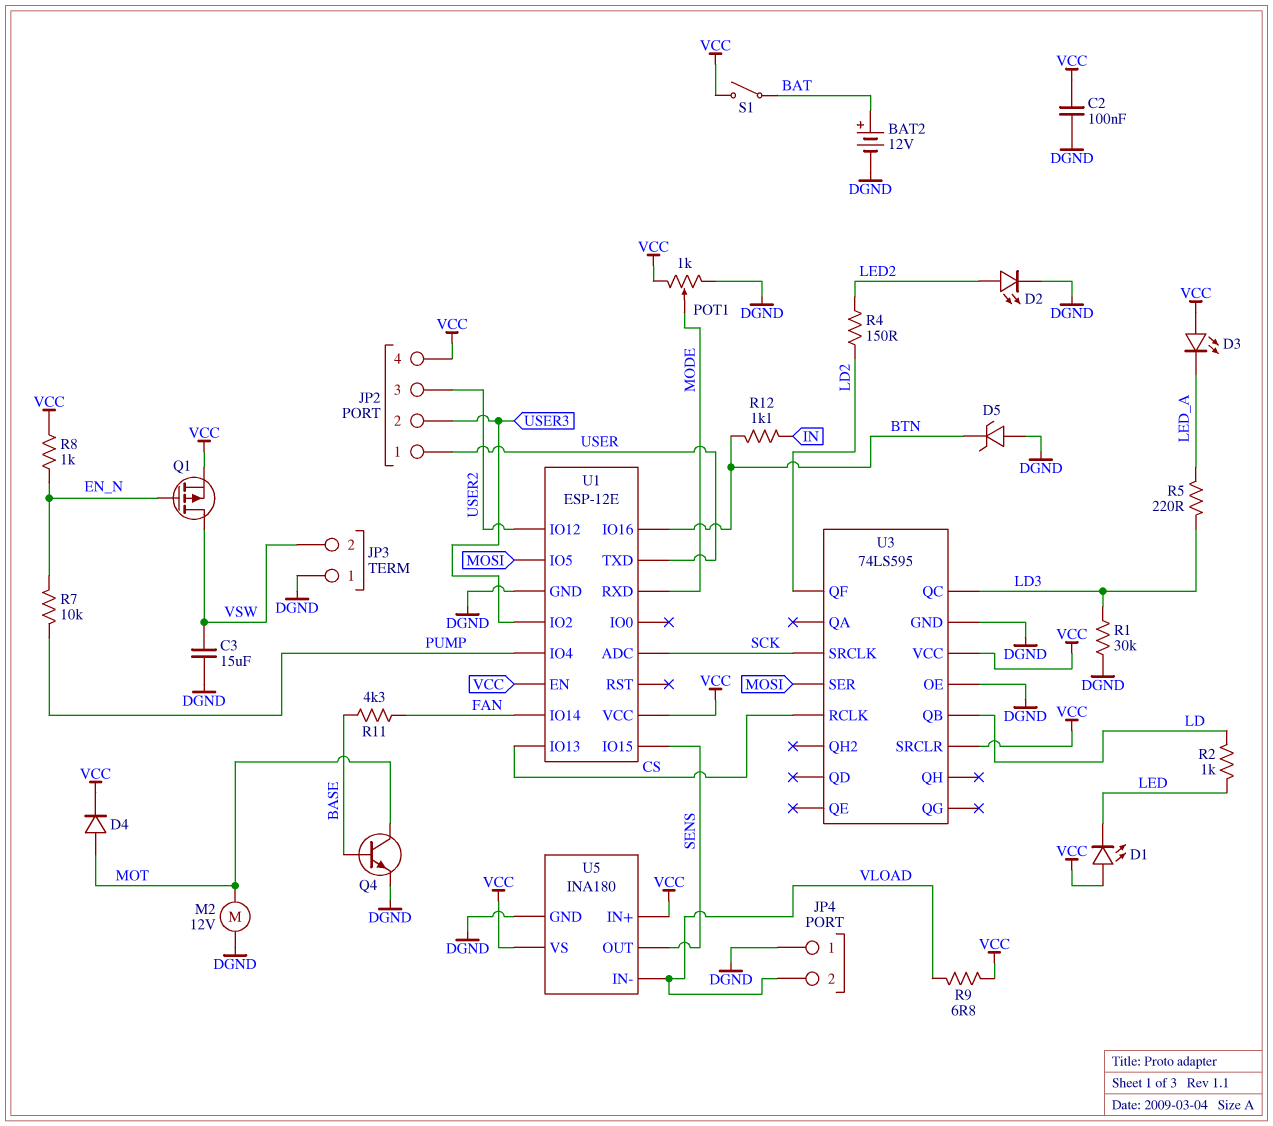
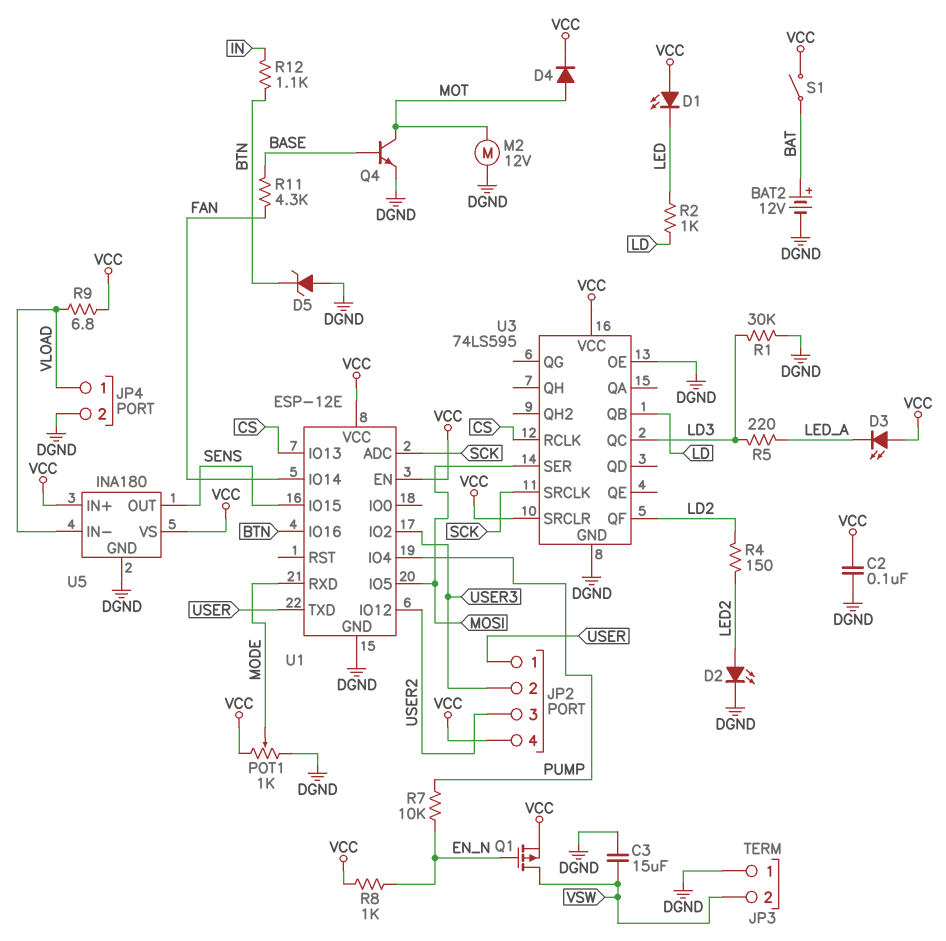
JP4 pin 1: DGND -> VLOAD
JP4 pin 2: VLOAD -> DGND

